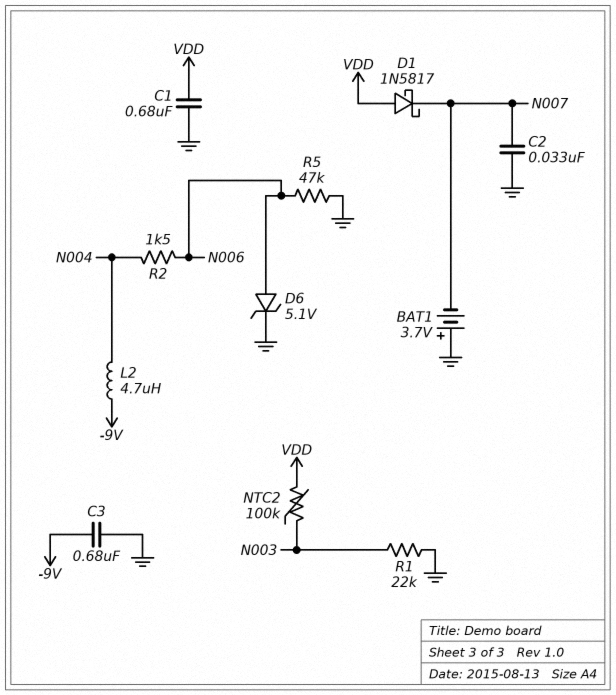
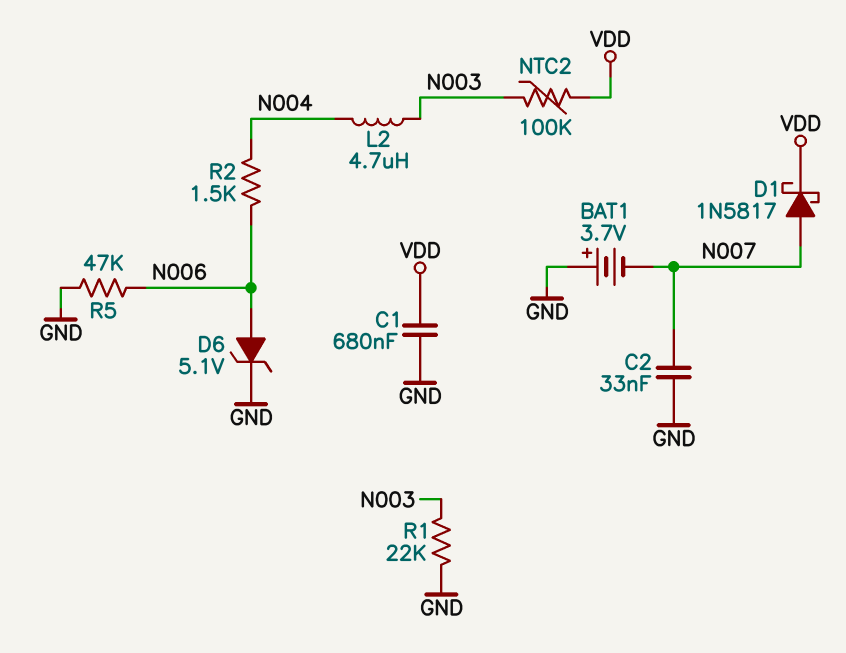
C3: 680nF (-9V, GND) -> none
D1: schottky 1N5817 (A VDD, K N007) -> schottky 1N5817 (A N007, K VDD)
L2: 4.7uH (-9V, N004) -> 4.7uH (N003, N004)

